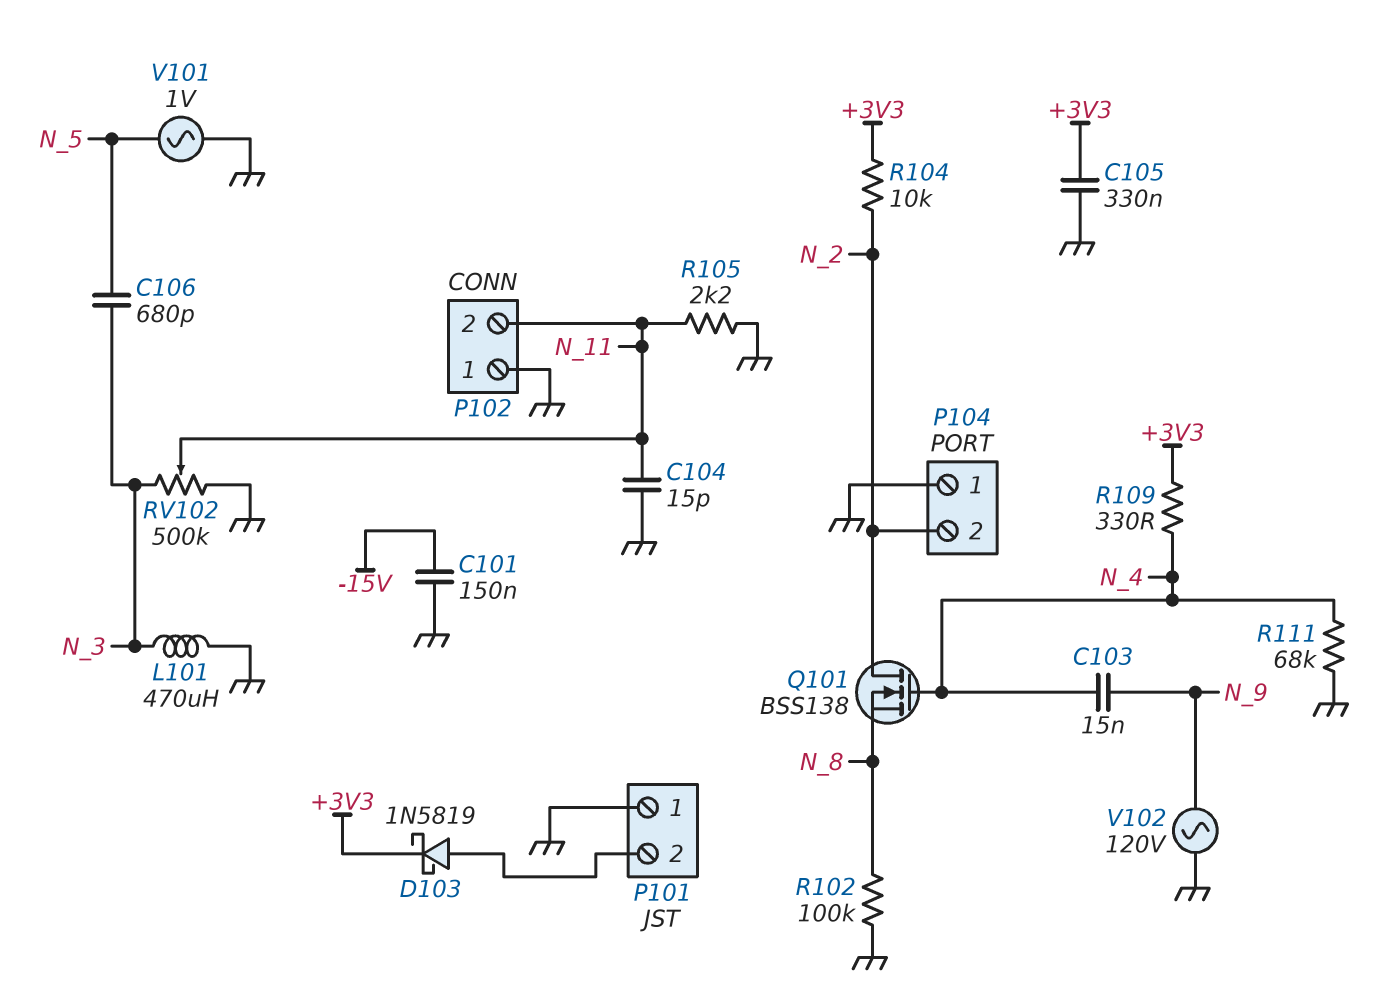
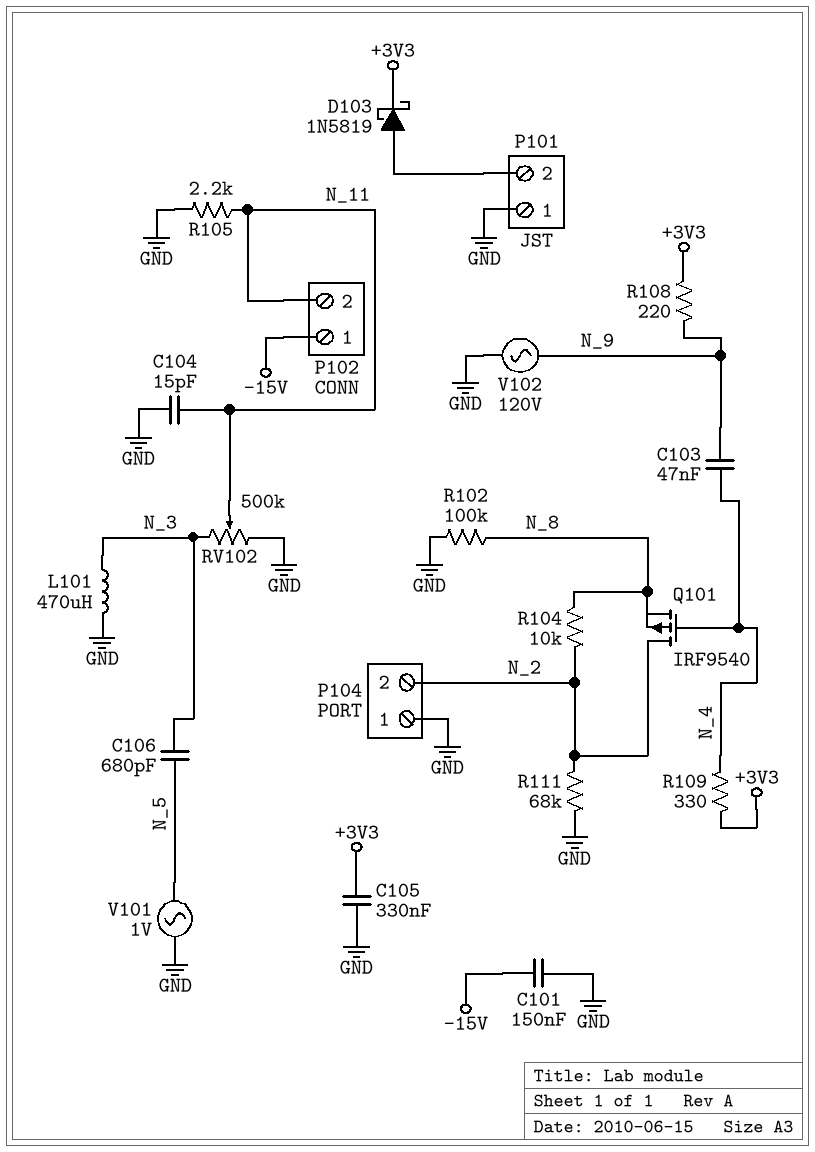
C103: 15nF (N_4, N_9) -> 47nF (N_4, N_9)
P102 pin 1: GND -> -15V
Q101: NMOS BSS138 (G N_4, D N_2, S N_8) -> PMOS IRF9540 (G N_4, D N_2, S N_8)
R104: 10k (+3V3, N_2) -> 10k (N_2, N_8)
R108: none -> 220 (+3V3, N_9)
R111: 68k (GND, N_4) -> 68k (GND, N_2)

